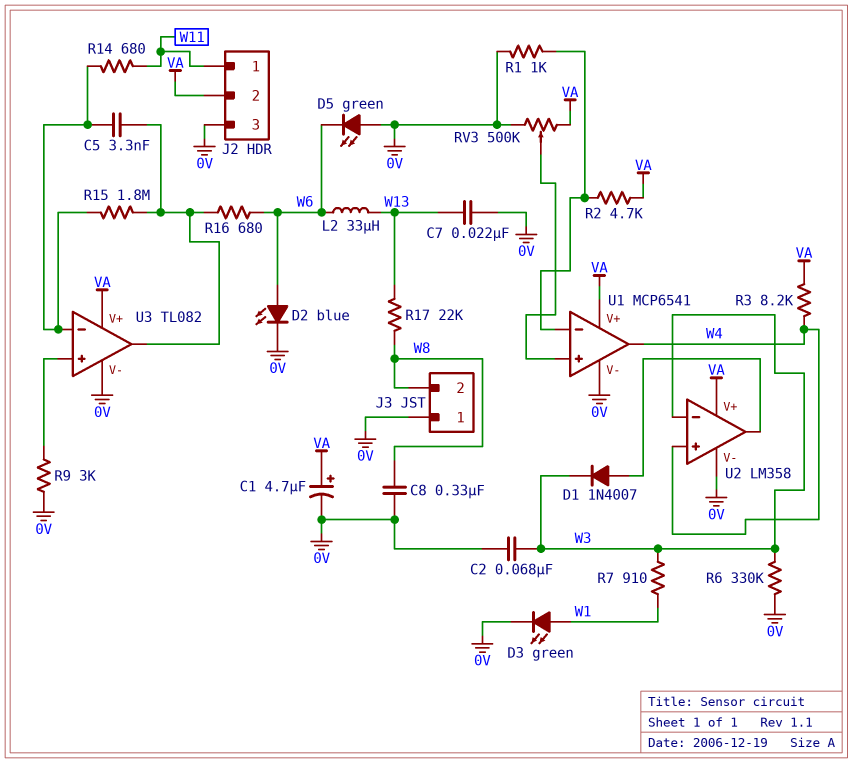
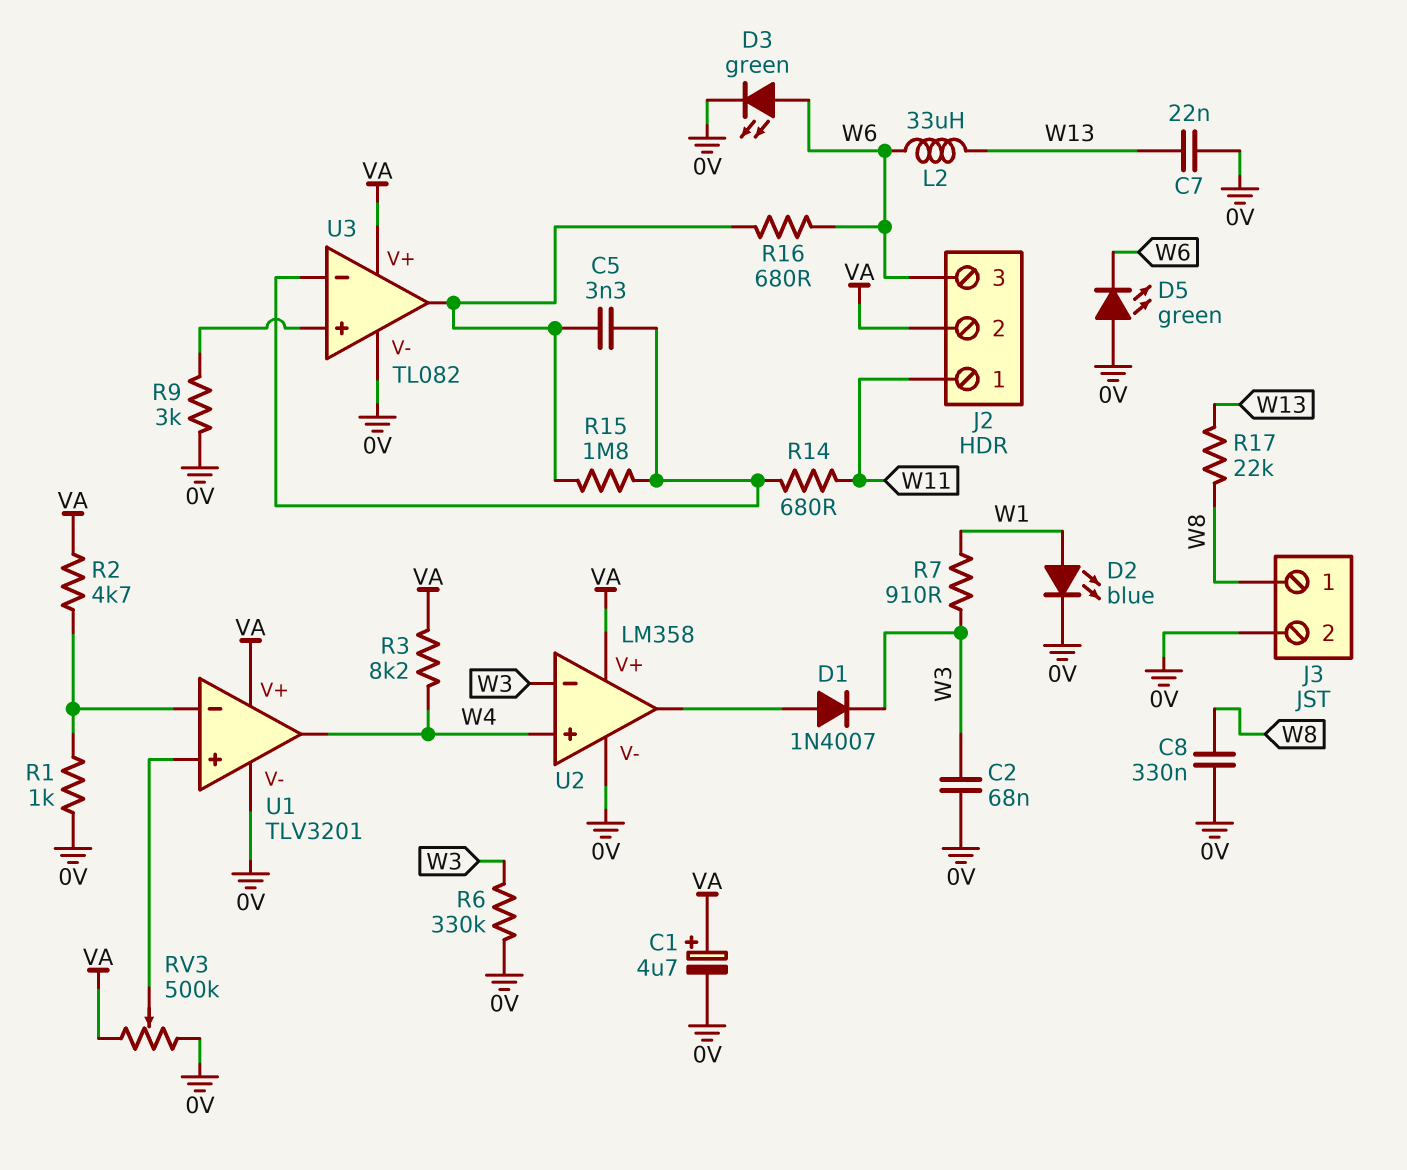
D2: LED blue (A W6, K 0V) -> LED blue (A W1, K 0V)
D3: LED green (A W1, K 0V) -> LED green (A W6, K 0V)
J2 pin 3: 0V -> W6
J3 pin 1: 0V -> W8
J3 pin 2: W8 -> 0V
U1: MCP6541 -> TLV3201

